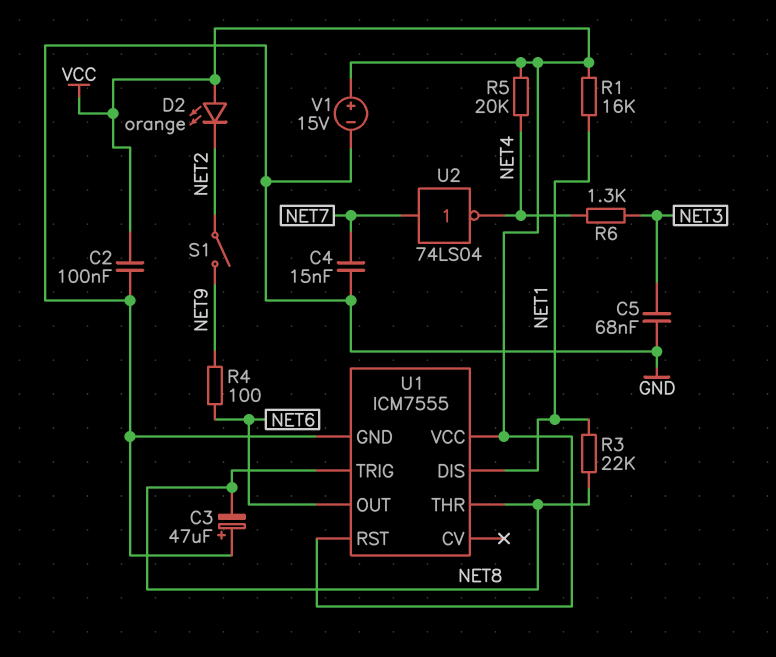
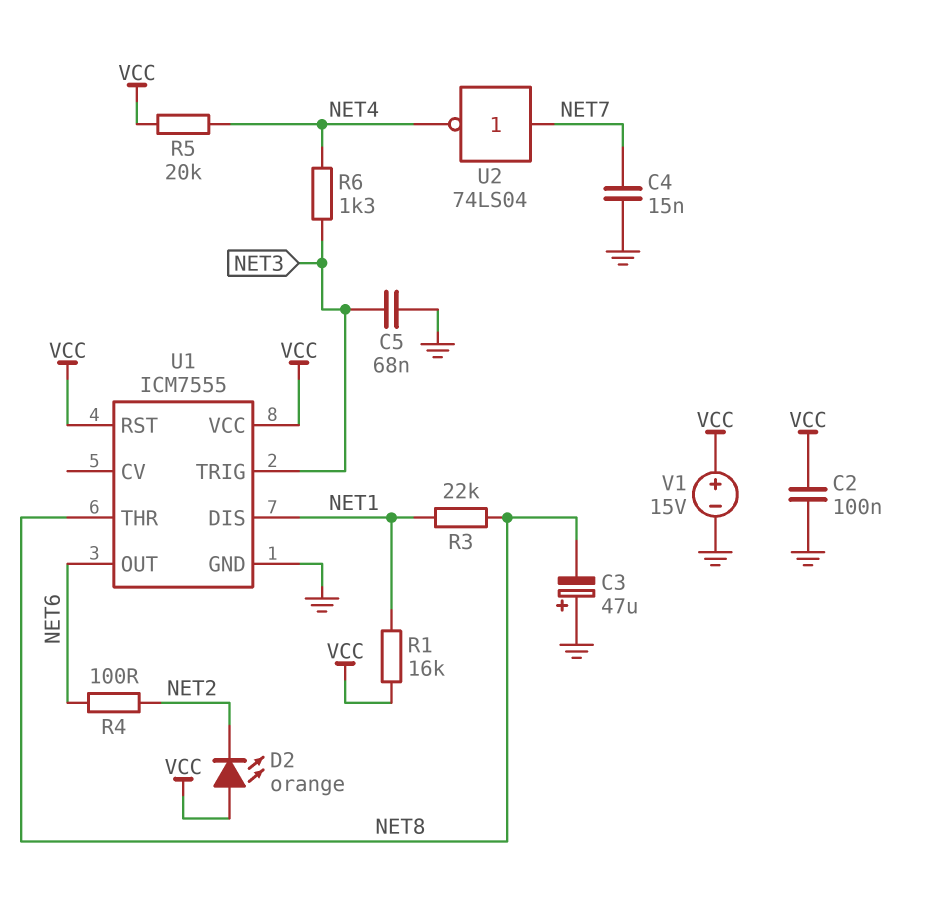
R4: 100 (NET6, NET9) -> 100 (NET2, NET6)
S1: switch (NET2, NET9) -> none
U1 pin TRIG: NET8 -> NET3

